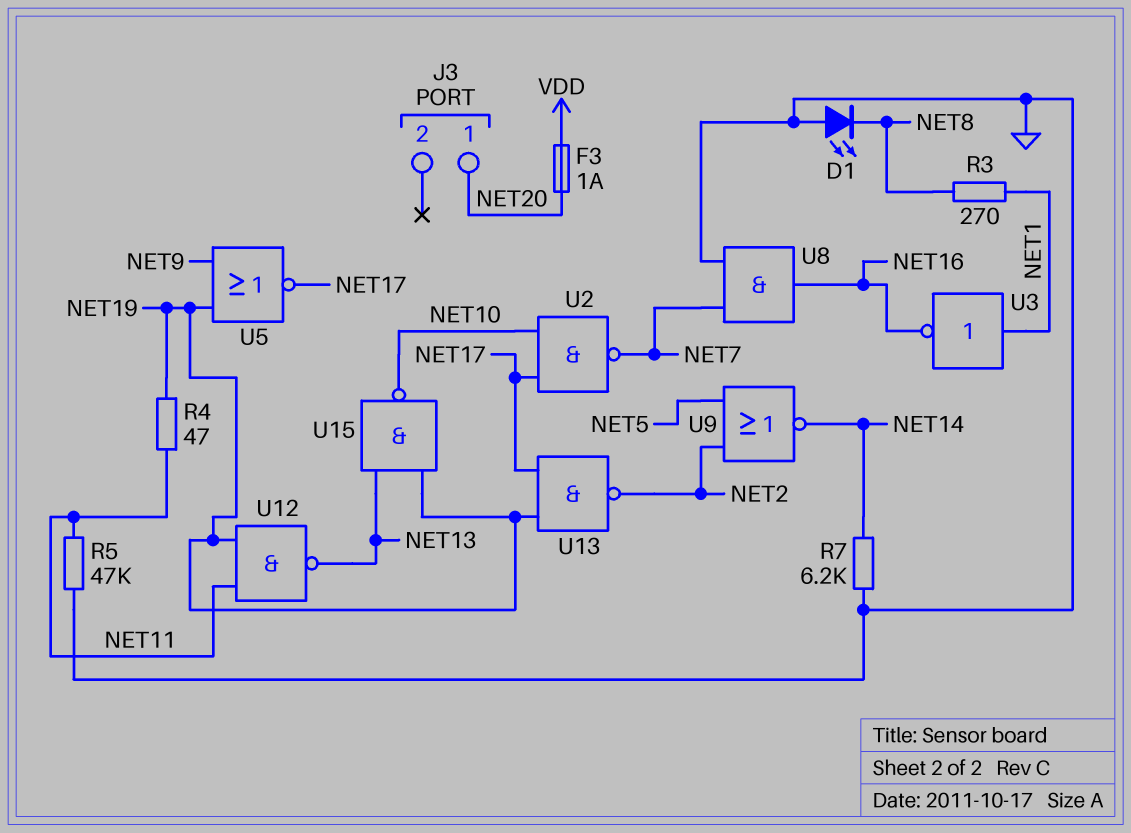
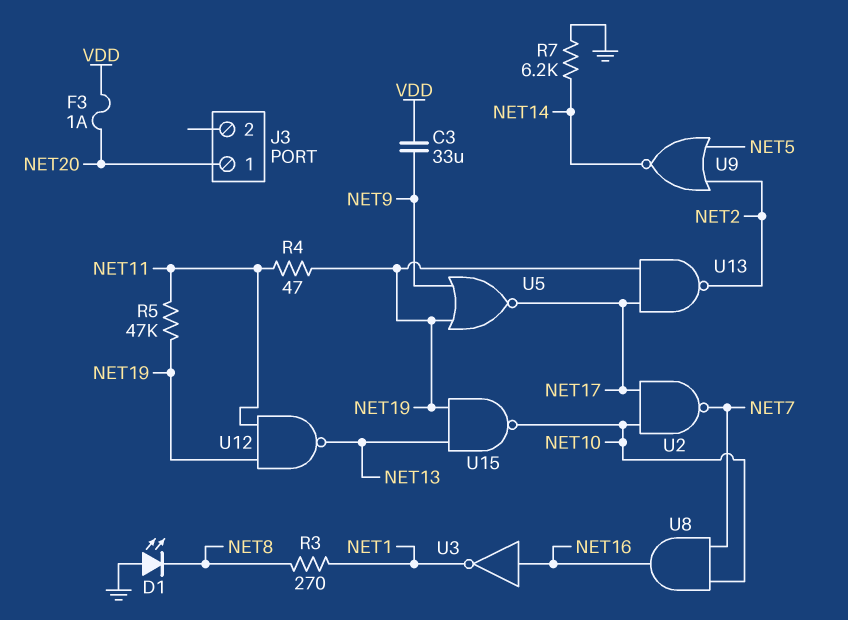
C3: none -> 33uF (NET9, VDD)
R5: 47k (GND, NET11) -> 47k (NET11, NET19)
U3: NOT (in NET1, out NET16) -> NOT (in NET16, out NET1)
U8: AND (in GND, in NET7, out NET16) -> AND (in NET7, in NET10, out NET16)

